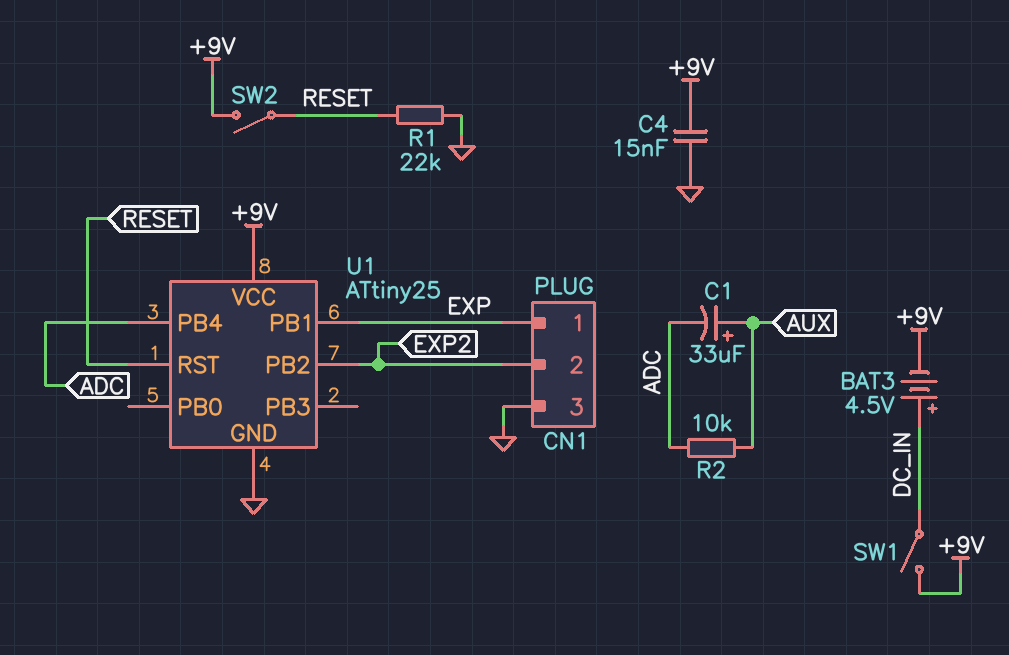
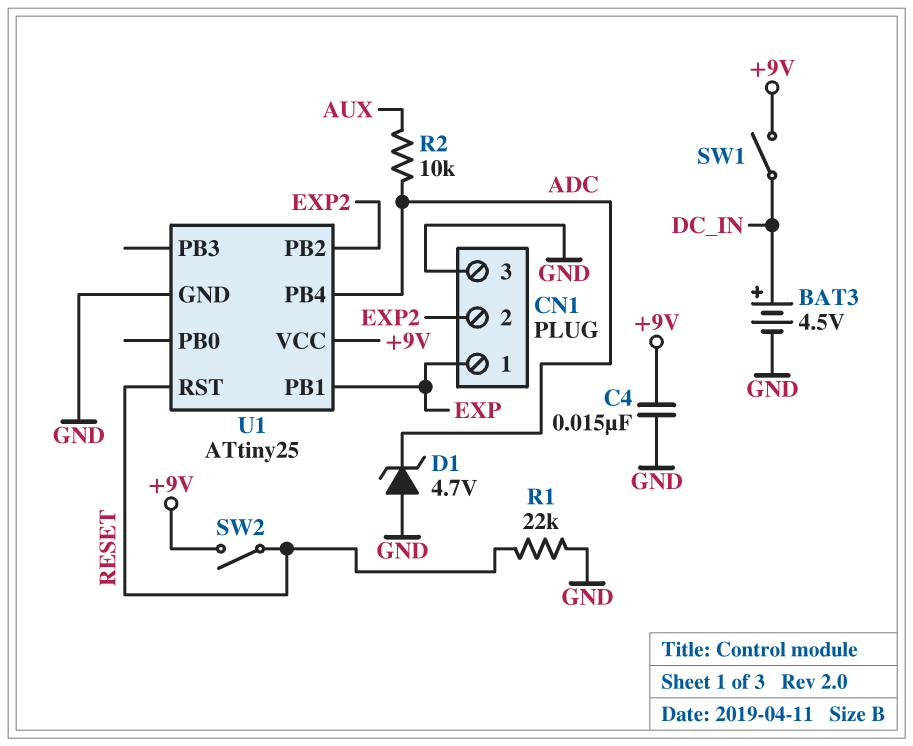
BAT3: 4.5V (plus DC_IN, minus +9V) -> 4.5V (plus DC_IN, minus GND)
C1: 33uF (plus AUX, minus ADC) -> none
D1: none -> zener 4.7V (A GND, K ADC)

